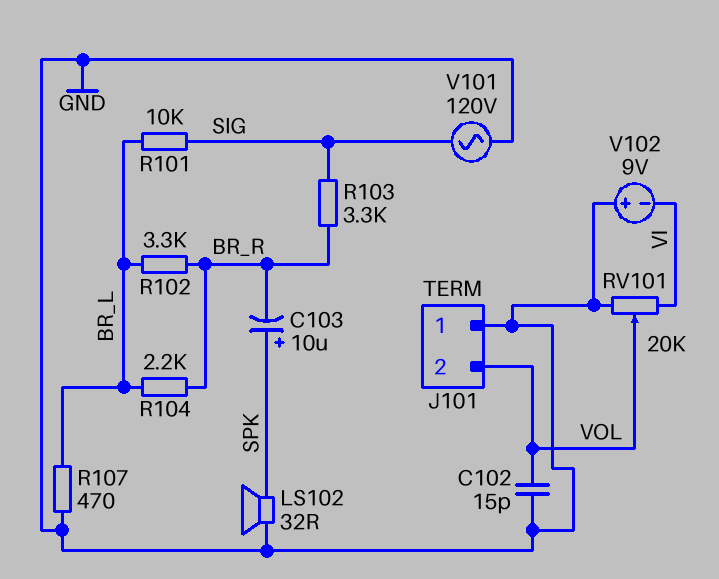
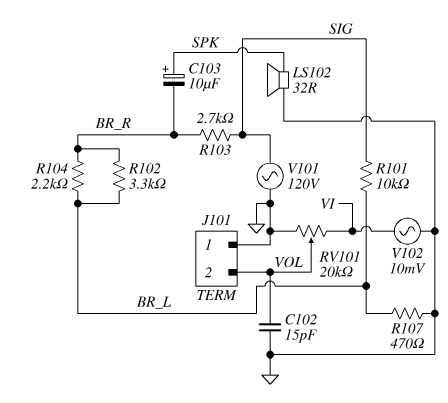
R103: 3.3k (BR_R, SIG) -> 2.7k (BR_R, SIG)
V102: 9V (plus GND, minus VI) -> AC 10mV (GND, VI)

